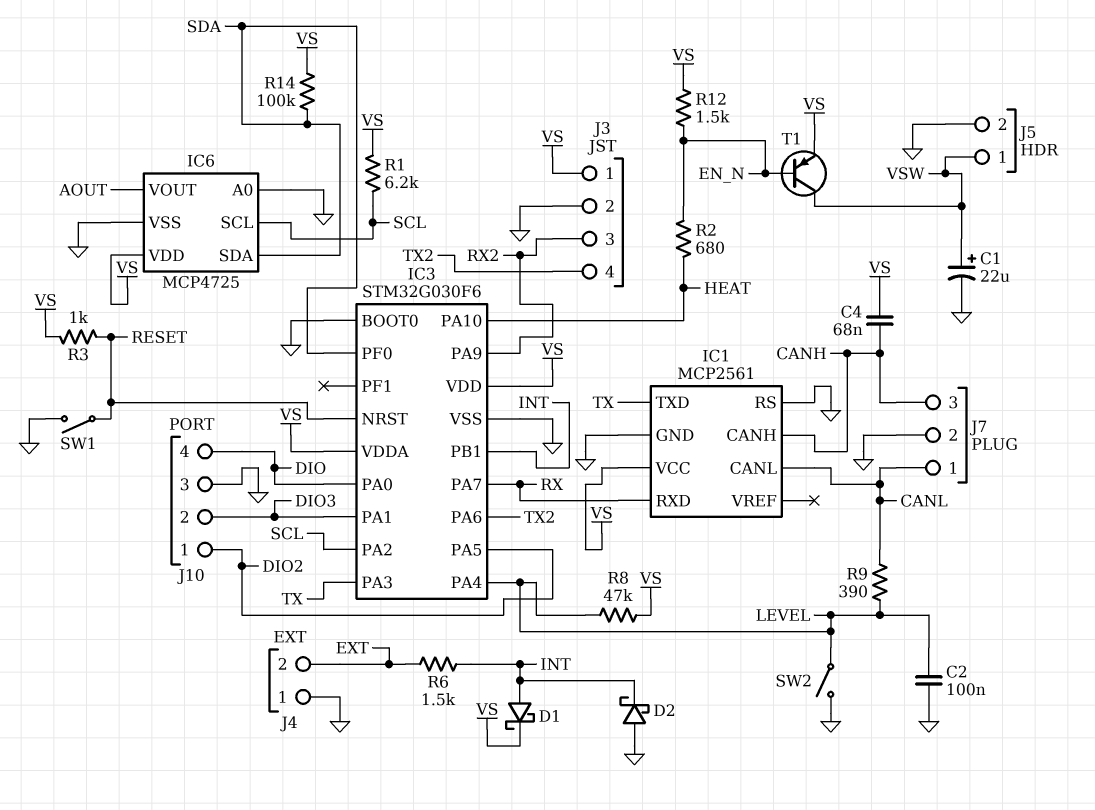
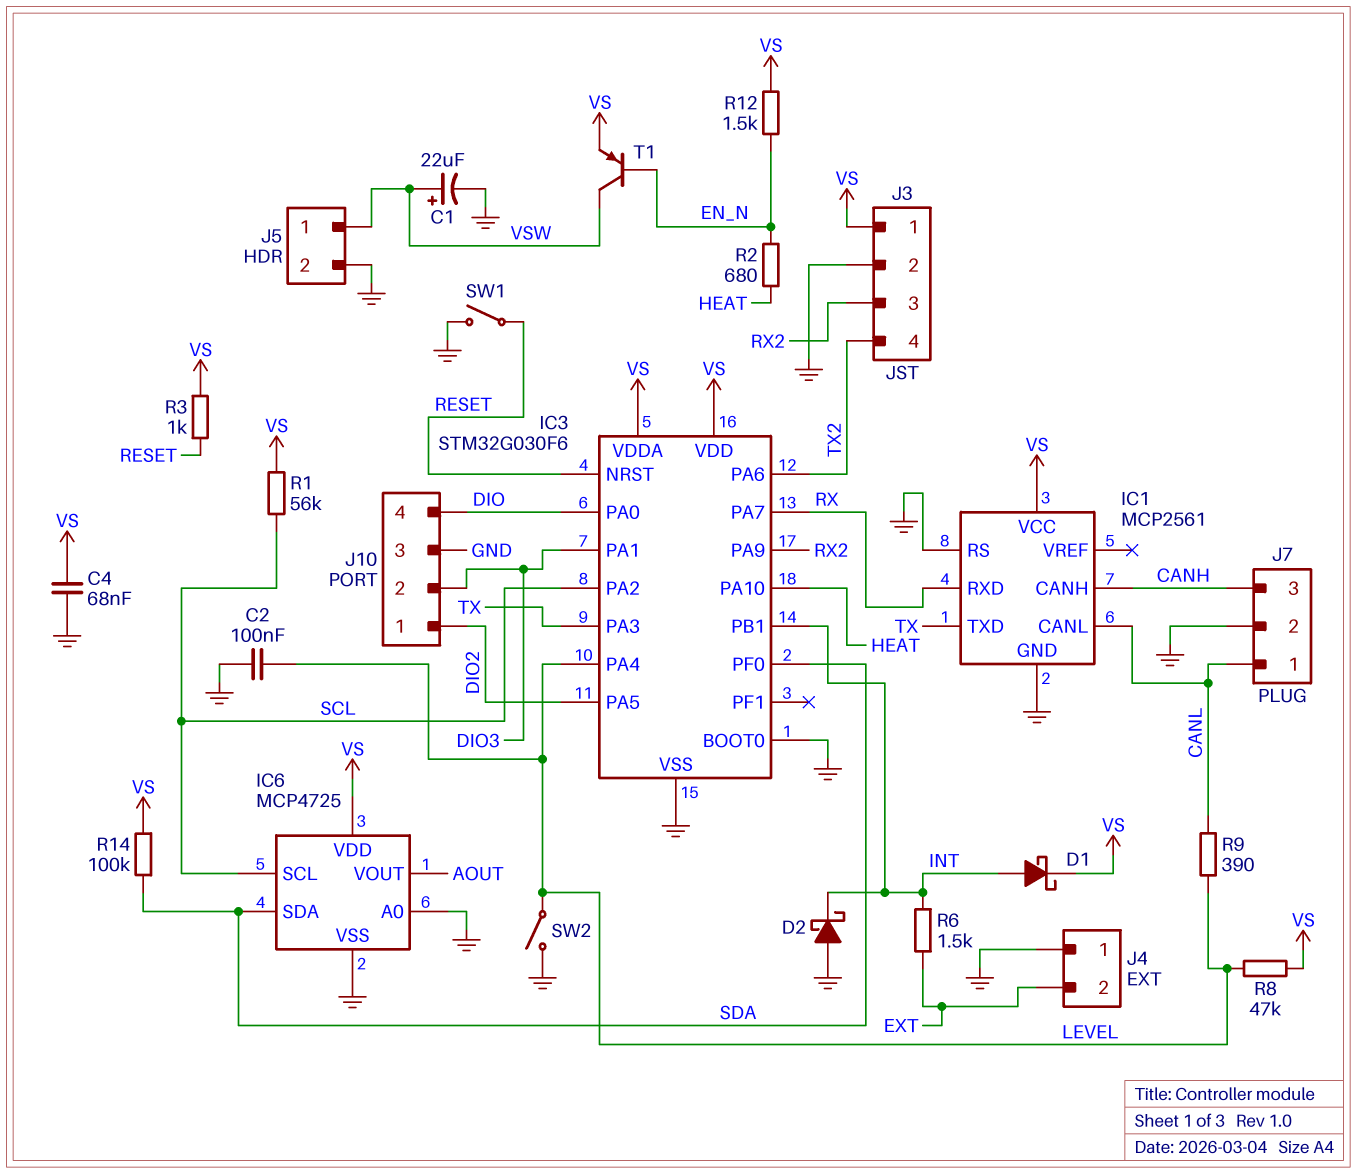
C4: 68nF (CANH, VS) -> 68nF (GND, VS)
R1: 6.2k (SCL, VS) -> 56k (SCL, VS)

